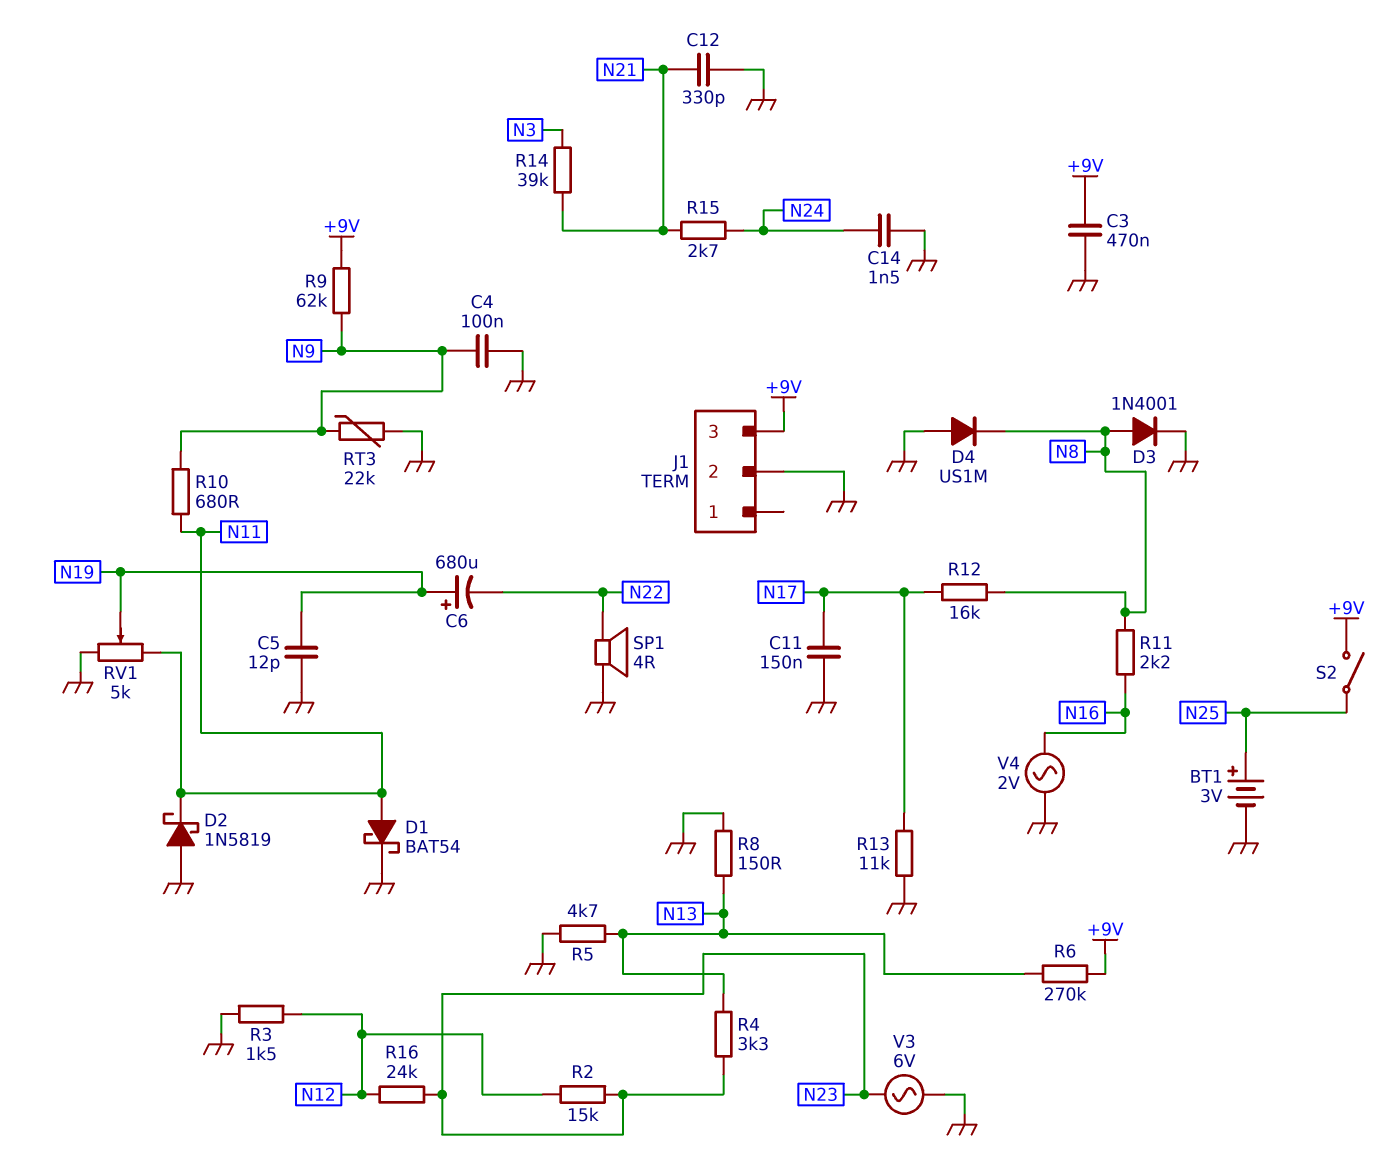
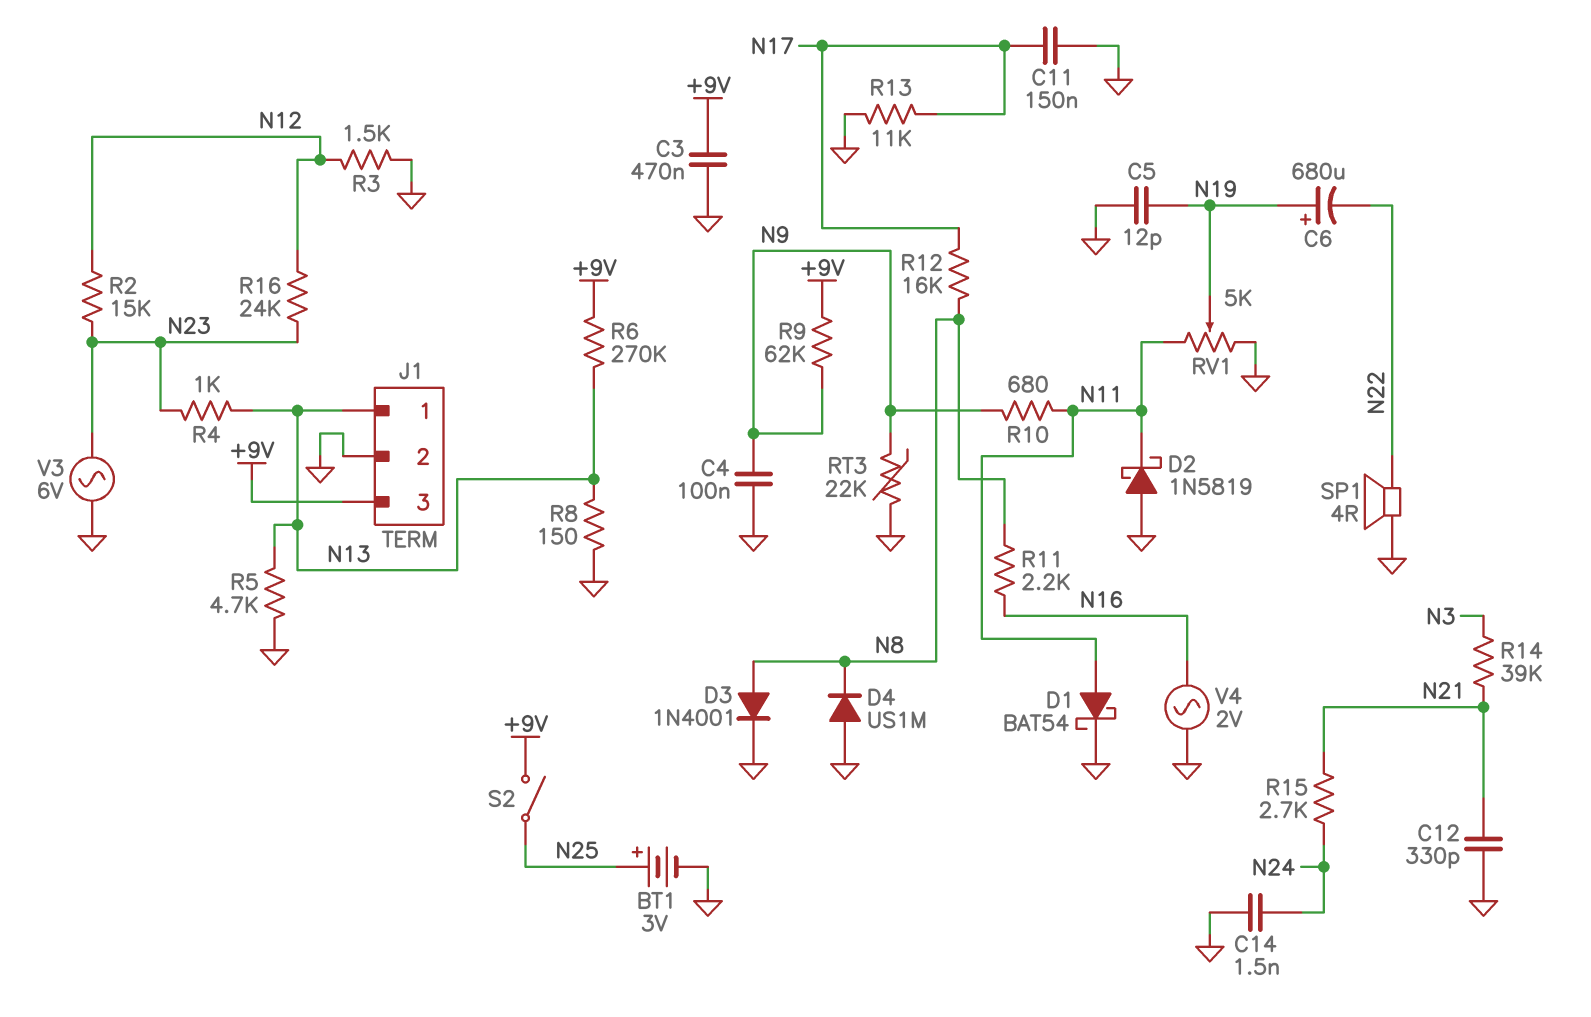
J1 pin 1: none -> N13
R4: 3.3k (N13, N23) -> 1k (N13, N23)

